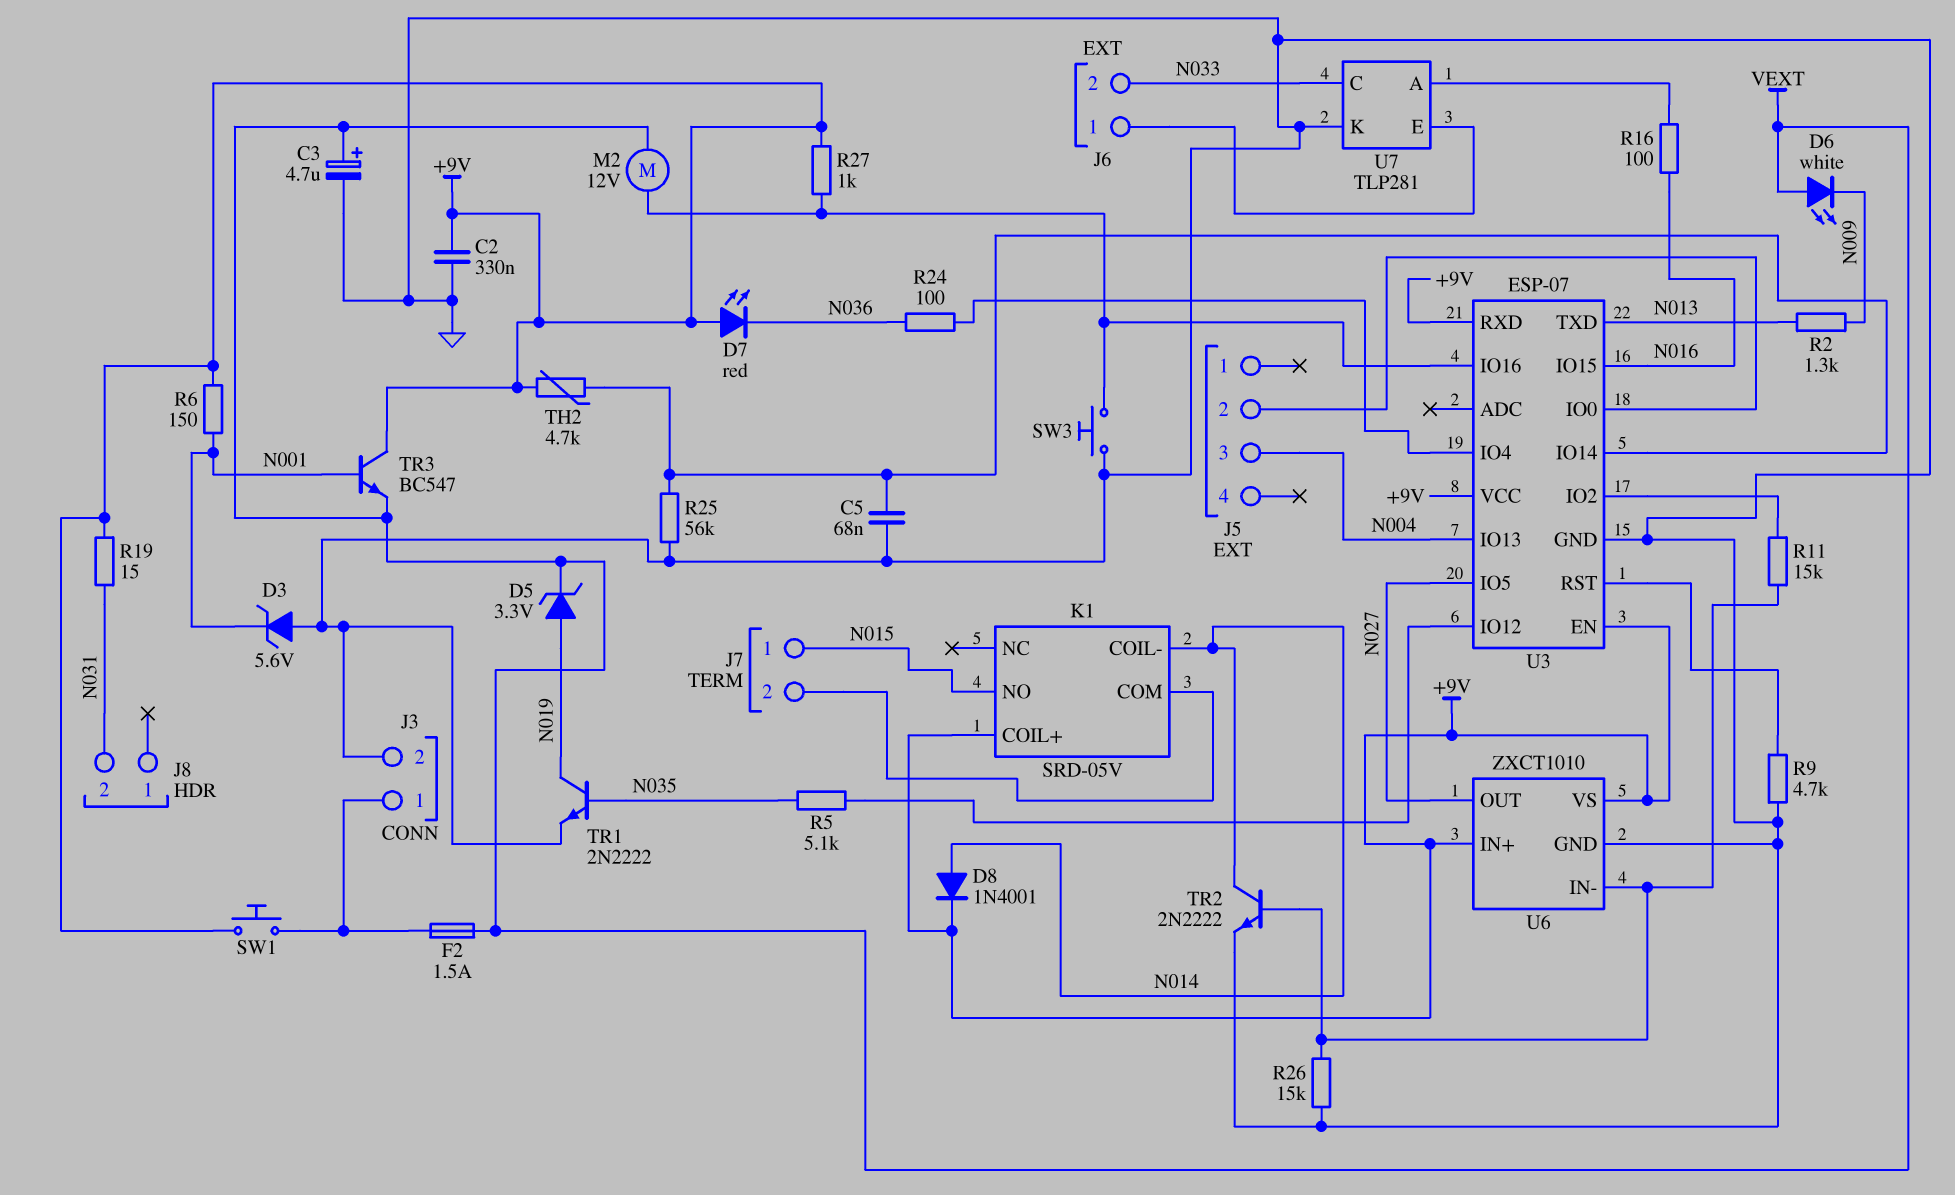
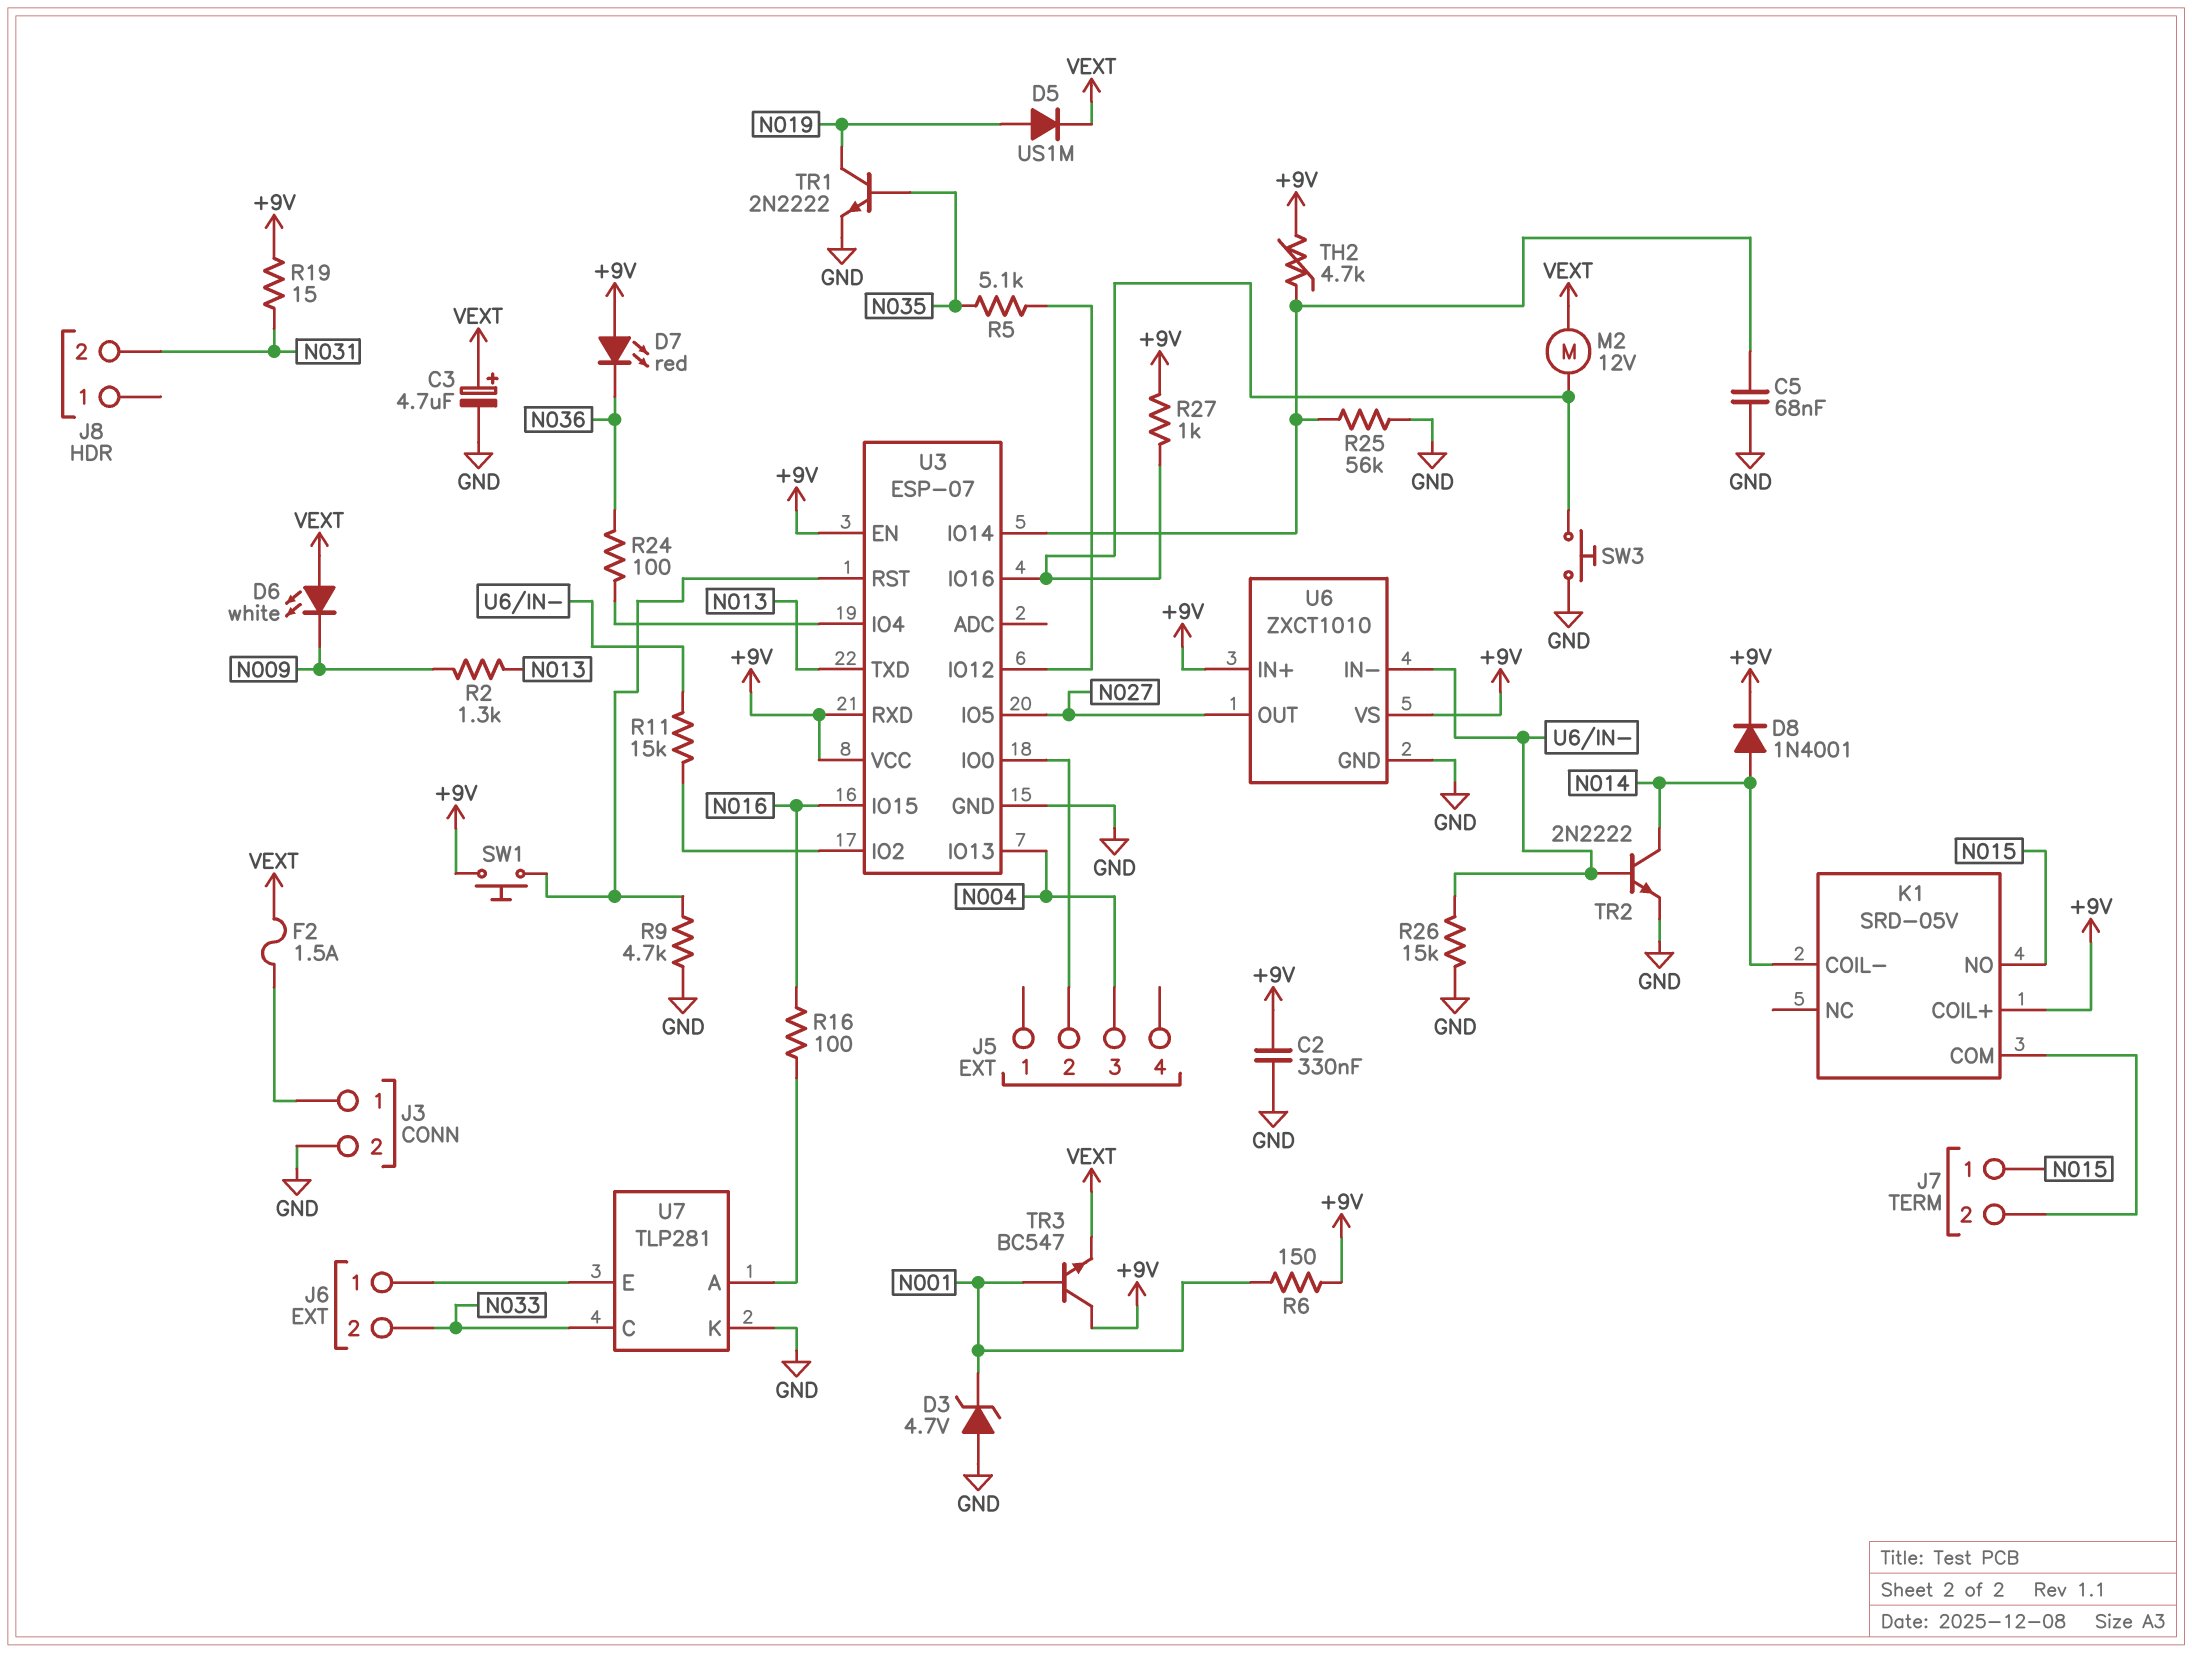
D3: zener 5.6V (A GND, K N001) -> zener 4.7V (A GND, K N001)
D5: zener 3.3V (A N019, K VEXT) -> diode US1M (A N019, K VEXT)
SW1: button (+9V, J3/1) -> button (+9V, U3/RST)

